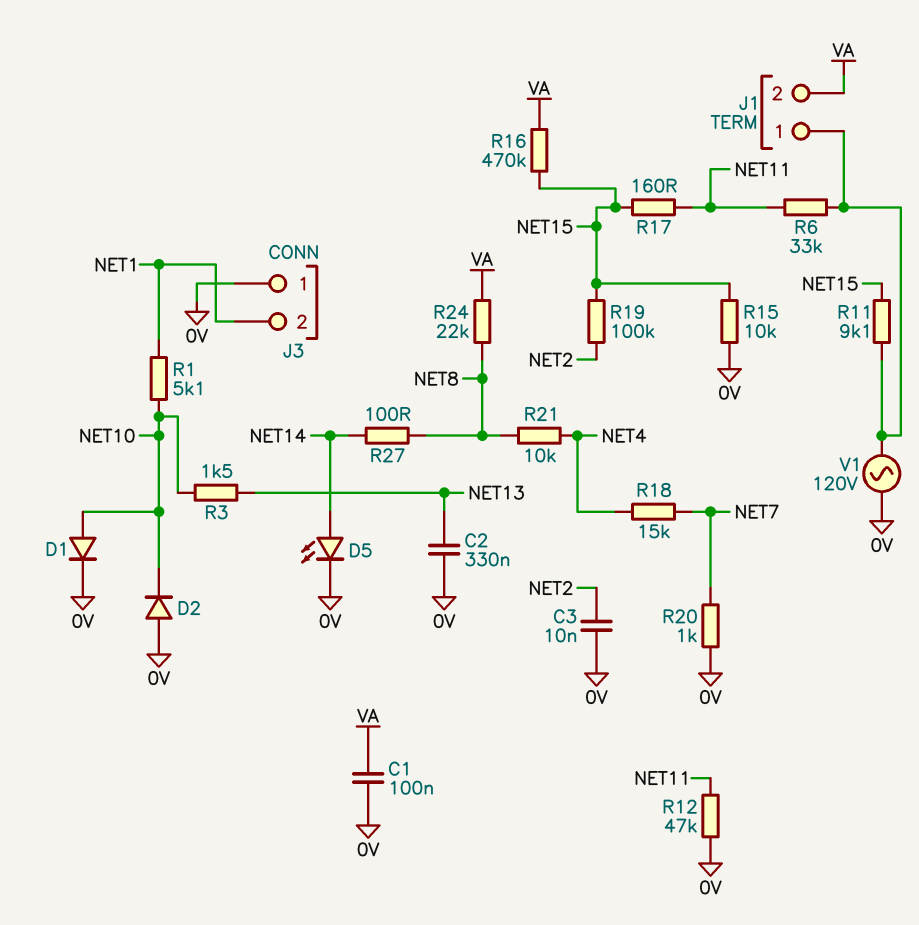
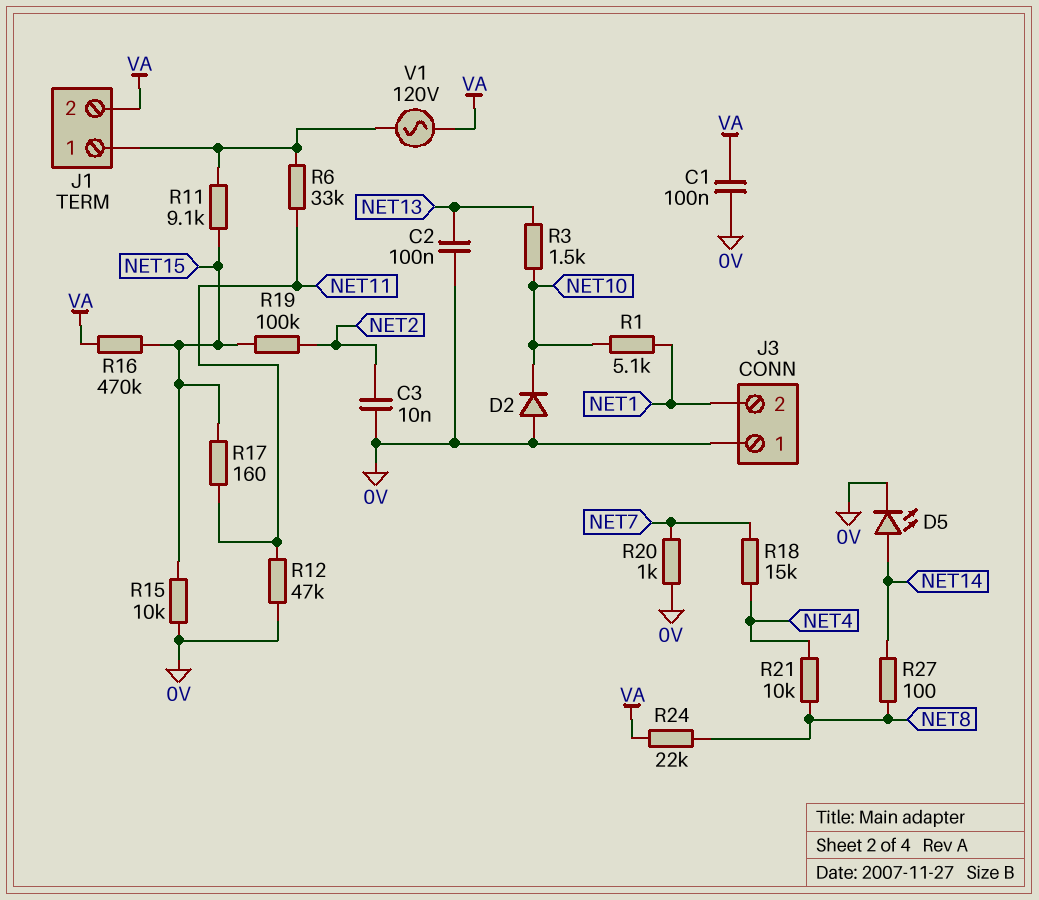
C2: 330nF (0V, NET13) -> 100nF (0V, NET13)
D1: diode (A NET10, K 0V) -> none
V1: AC 120V (0V, J1/1) -> AC 120V (J1/1, VA)

